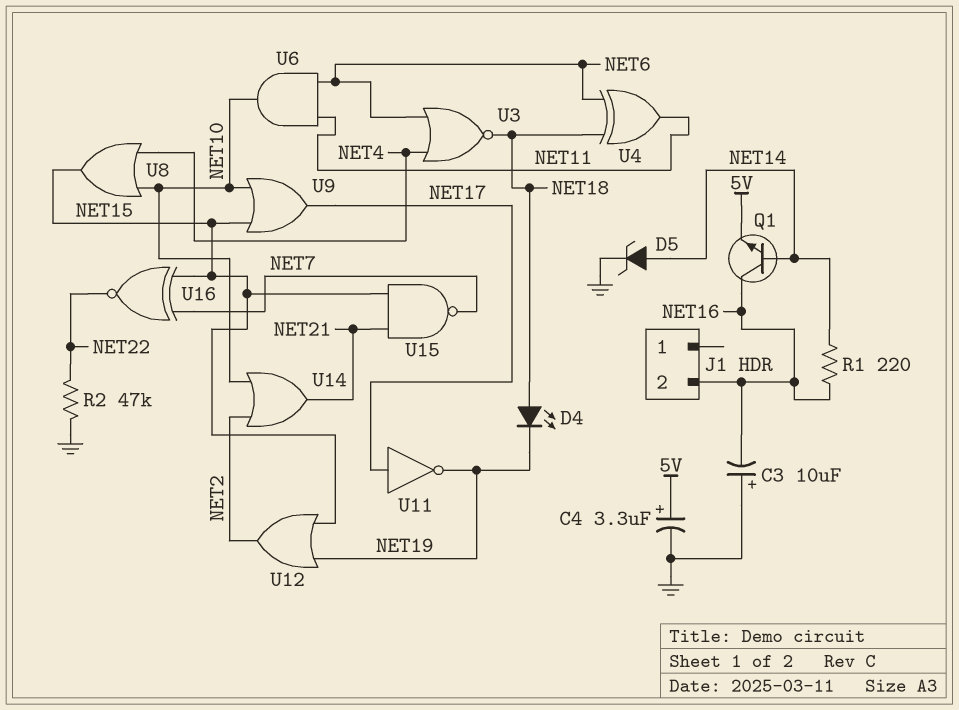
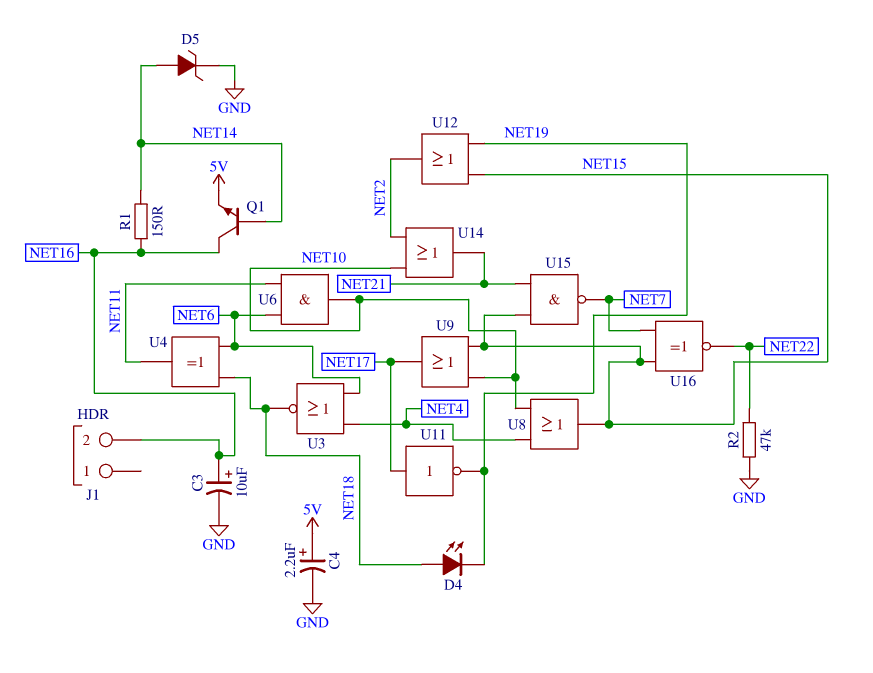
C3: 10uF (plus GND, minus NET16) -> 10uF (plus NET16, minus GND)
C4: 3.3uF (plus 5V, minus GND) -> 2.2uF (plus 5V, minus GND)
R1: 220 (NET14, NET16) -> 150 (NET14, NET16)

